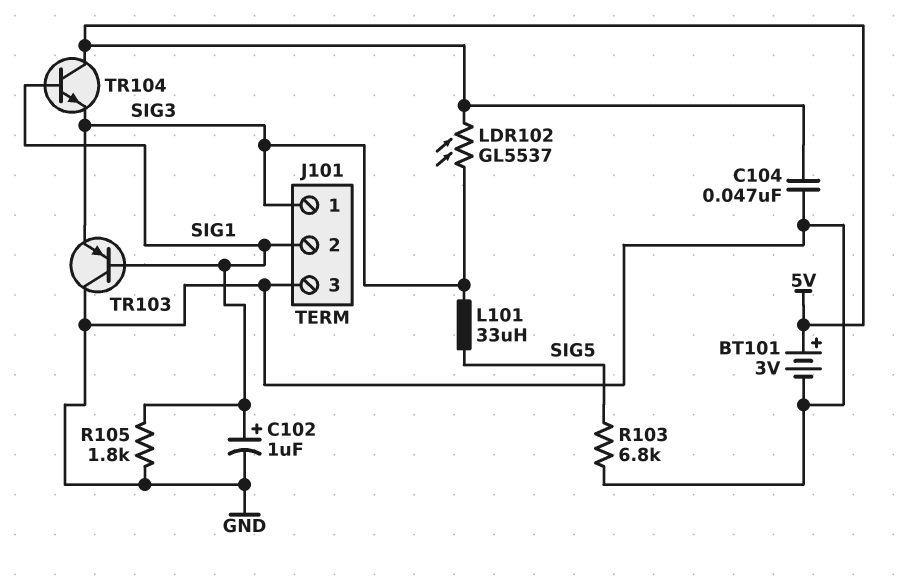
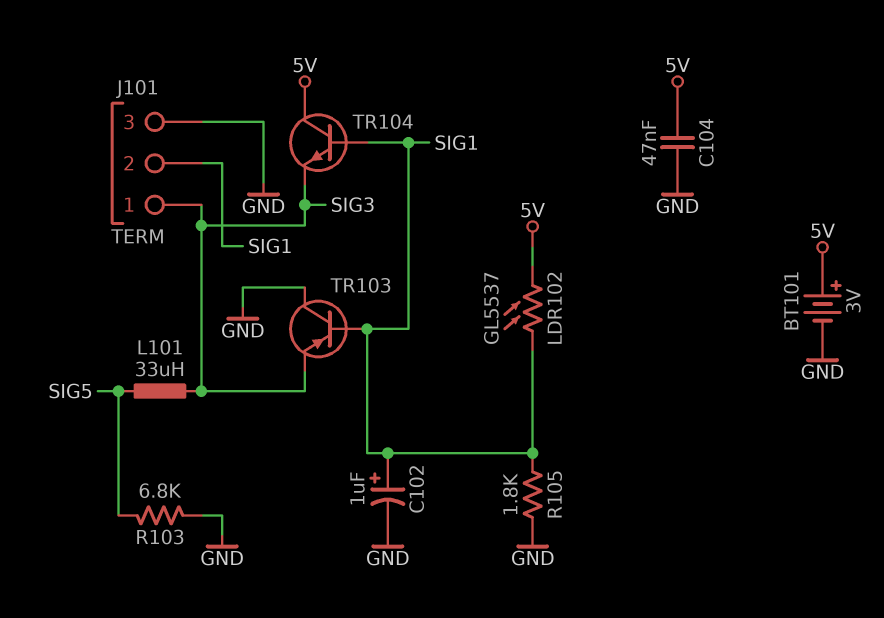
LDR102: GL5537 (5V, SIG3) -> GL5537 (5V, SIG1)

